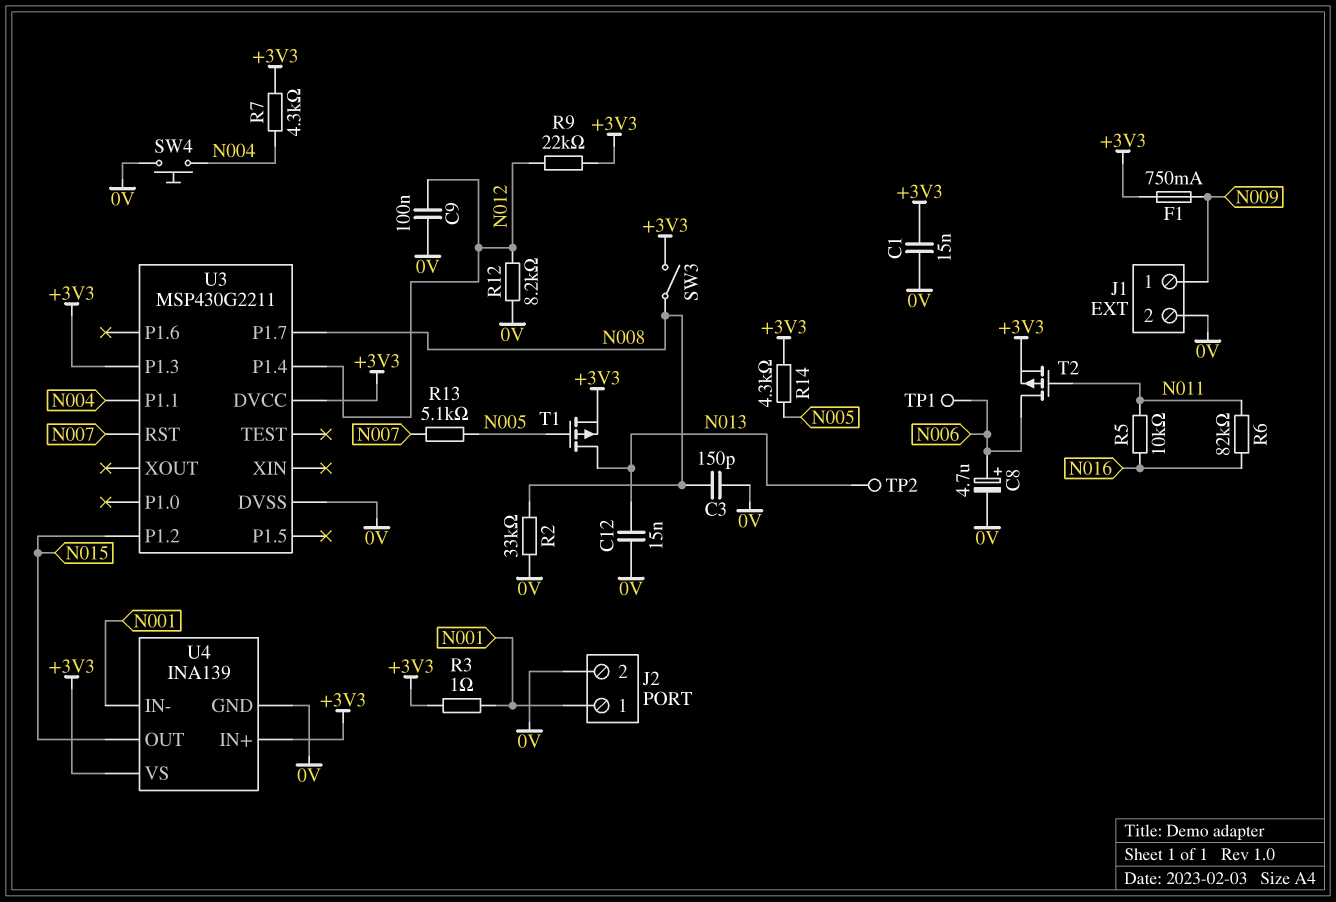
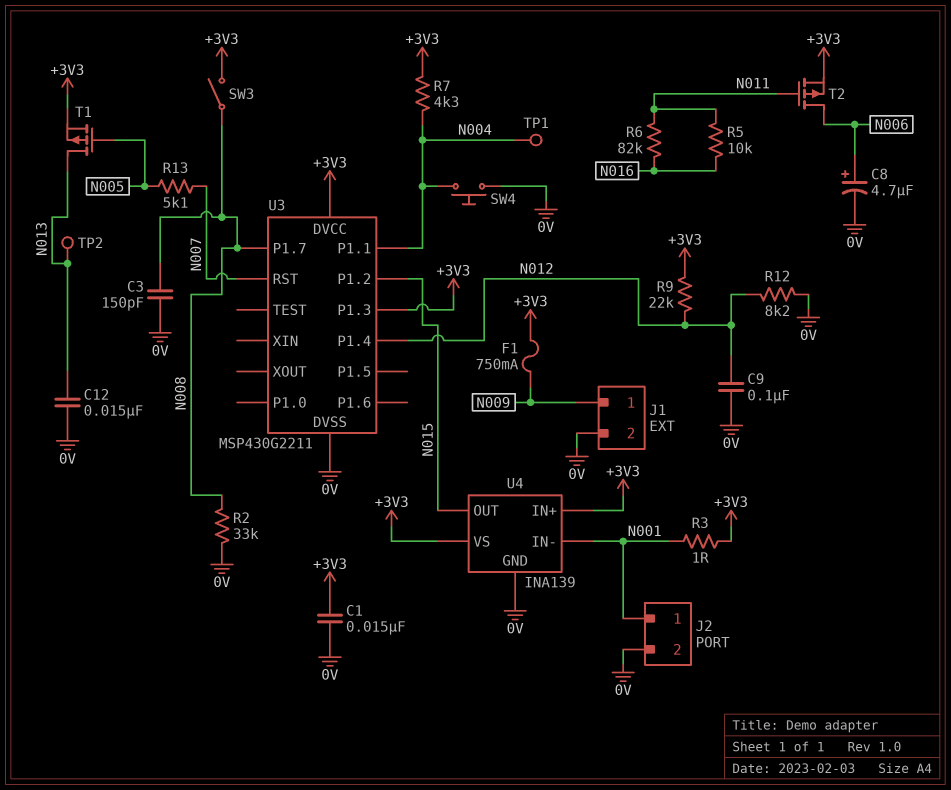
R14: 4.3k (+3V3, N005) -> none
TP1: test point (N006) -> test point (N004)

